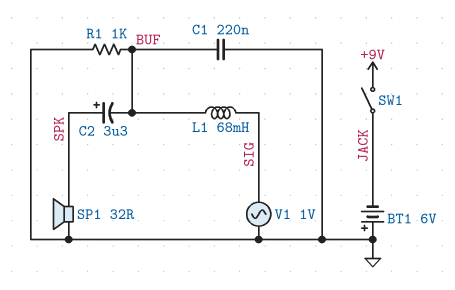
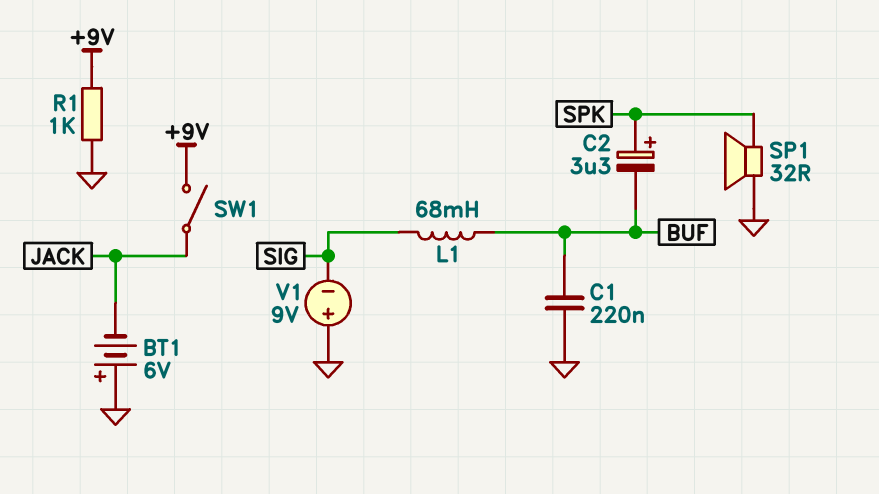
R1: 1k (BUF, GND) -> 1k (+9V, GND)
V1: AC 1V (GND, SIG) -> 9V (plus GND, minus SIG)

